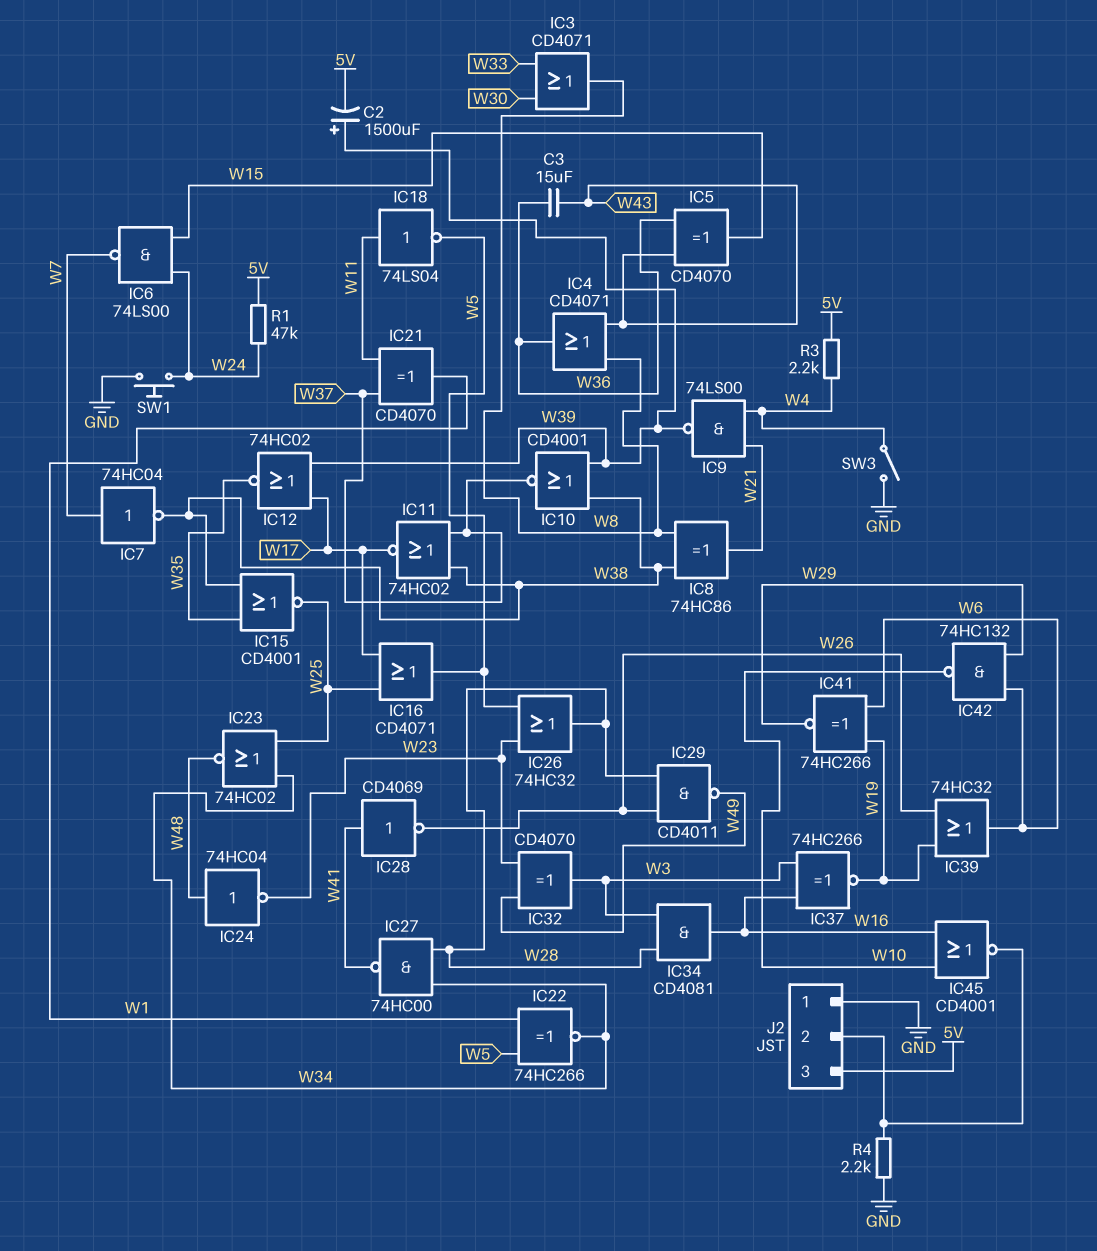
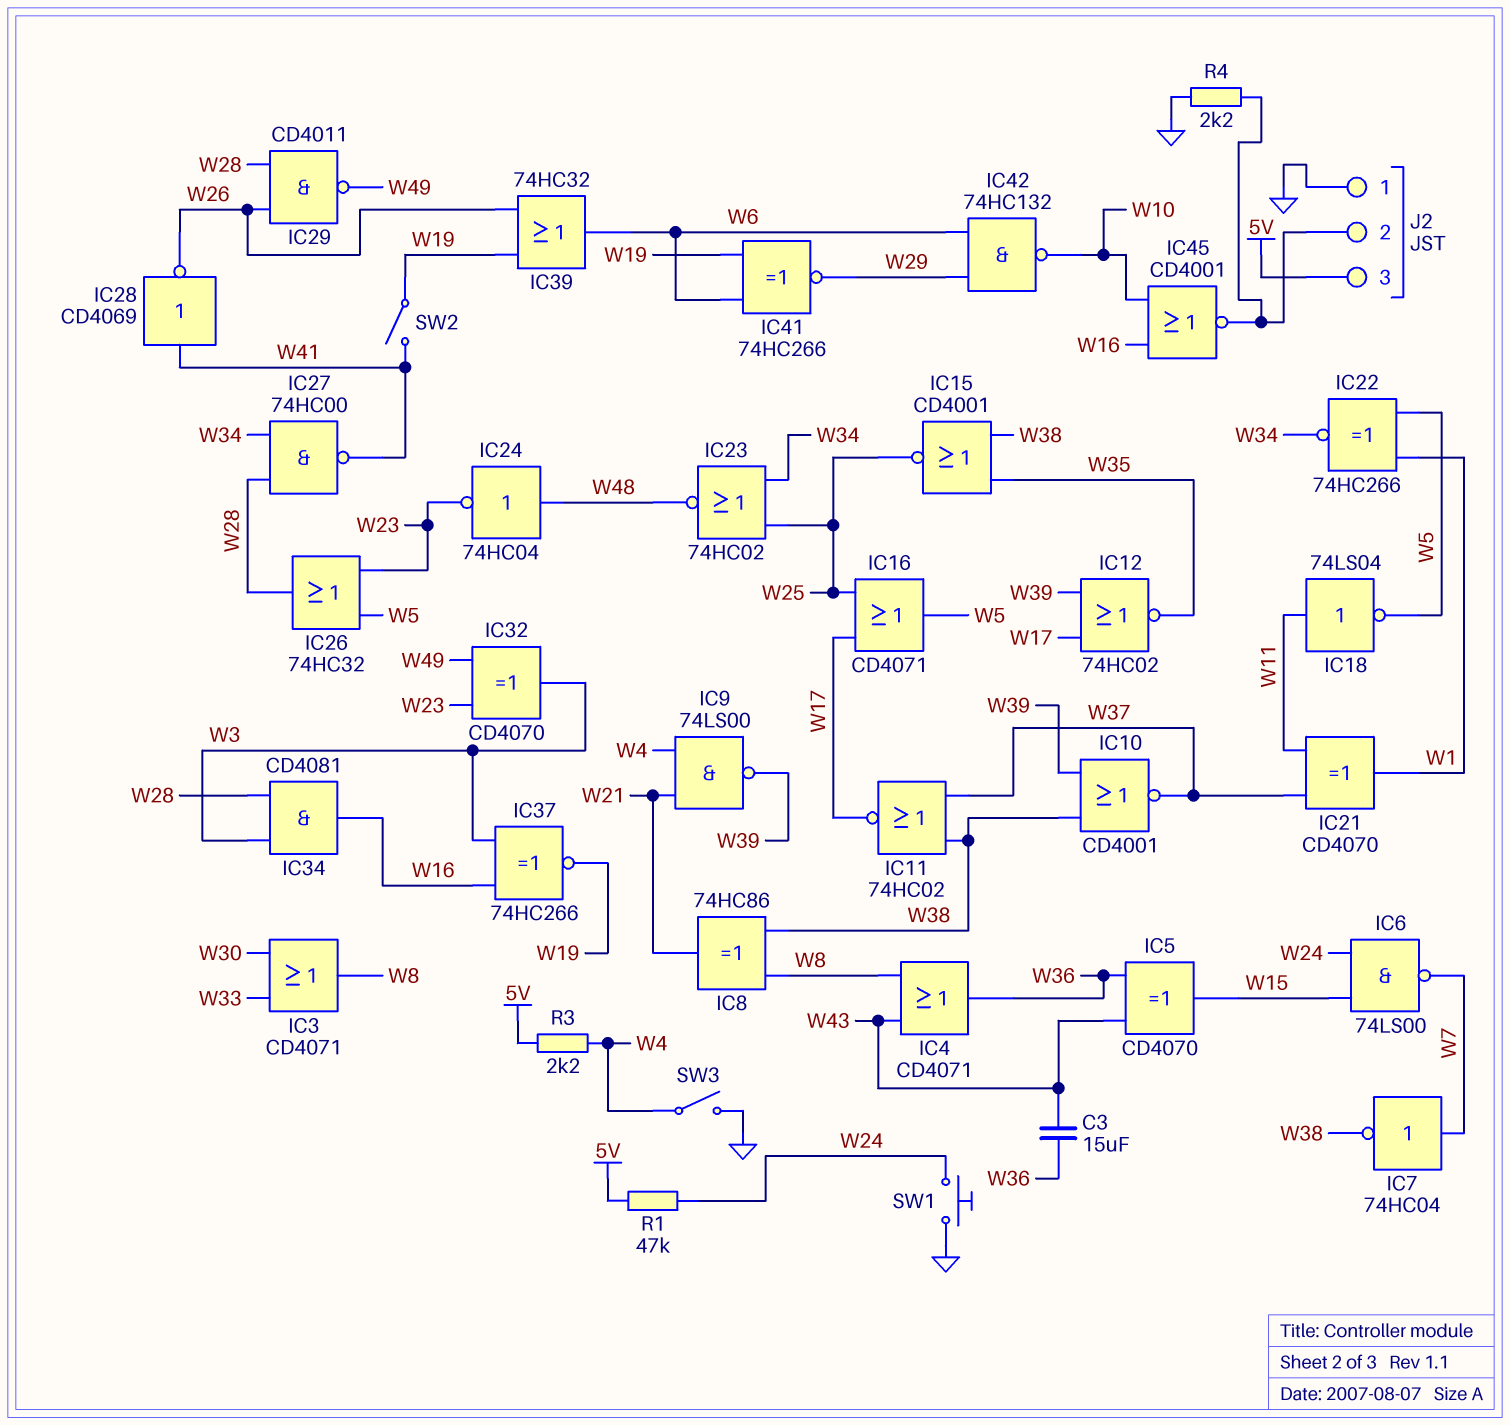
C2: 1500uF (plus W39, minus 5V) -> none
SW2: none -> switch (W19, W41)

